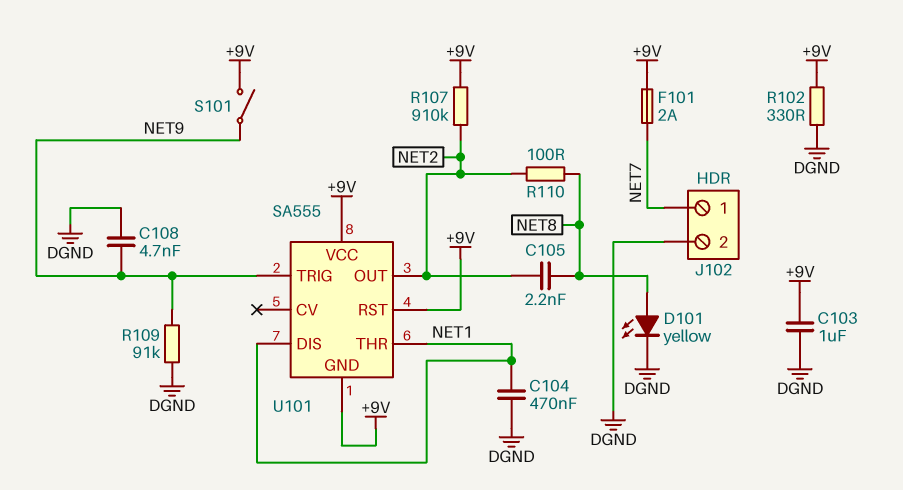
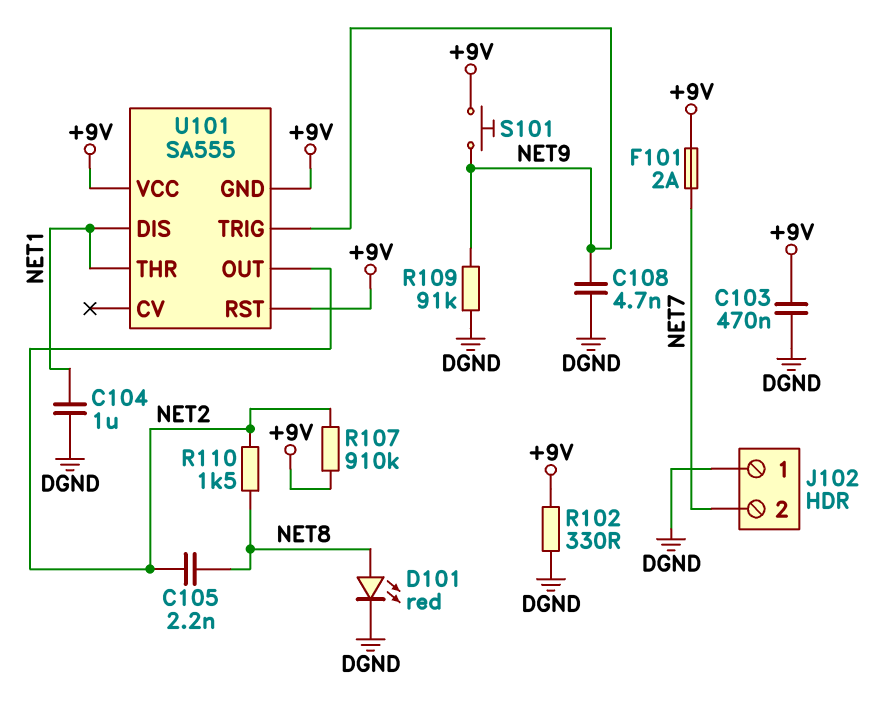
C103: 1uF (+9V, DGND) -> 470nF (+9V, DGND)
C104: 470nF (DGND, NET1) -> 1uF (DGND, NET1)
D101: LED yellow (A NET8, K DGND) -> LED red (A NET8, K DGND)
J102 pin 1: NET7 -> DGND
J102 pin 2: DGND -> NET7
R110: 100 (NET2, NET8) -> 1.5k (NET2, NET8)
S101: switch (+9V, NET9) -> button (+9V, NET9)

